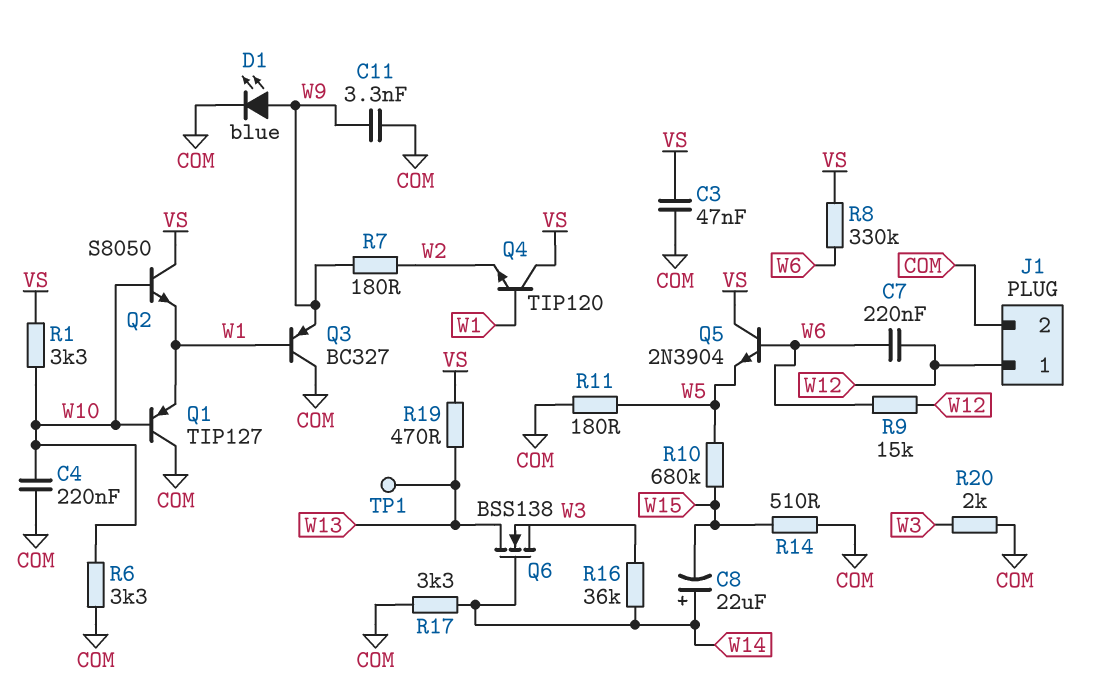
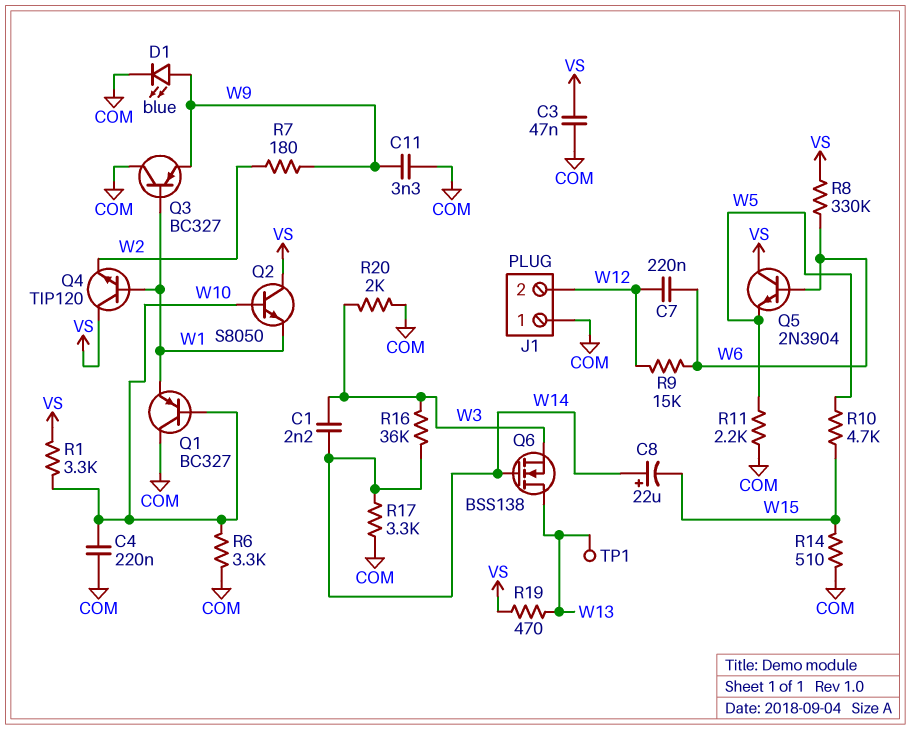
C1: none -> 2.2nF (W3, W14)
J1 pin 1: W12 -> COM
J1 pin 2: COM -> W12
Q1: PNP TIP127 (B W10, C COM, E W1) -> PNP BC327 (B W10, C COM, E W1)
R10: 680k (W5, W15) -> 4.7k (W5, W15)
R11: 180 (COM, W5) -> 2.2k (COM, W5)

